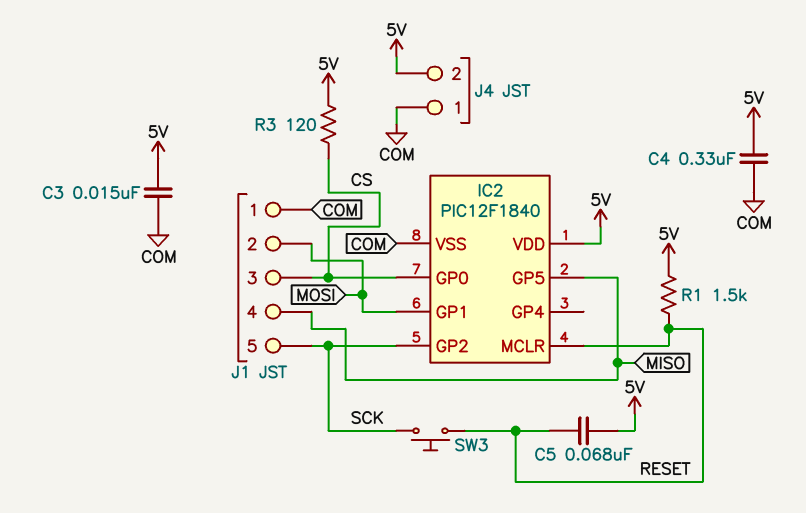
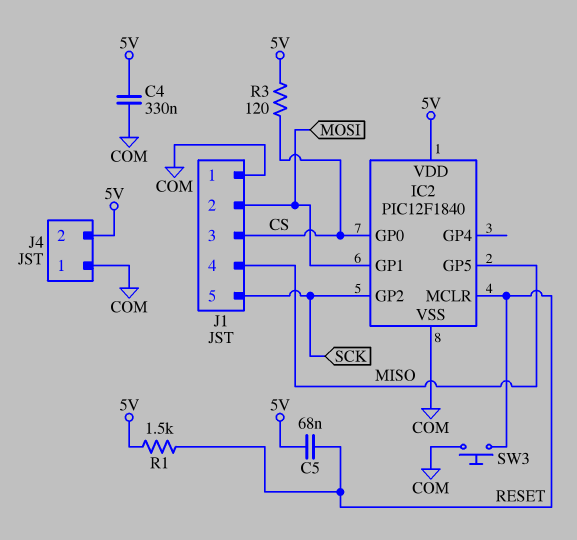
C3: 15nF (5V, COM) -> none
SW3: button (RESET, SCK) -> button (COM, RESET)

